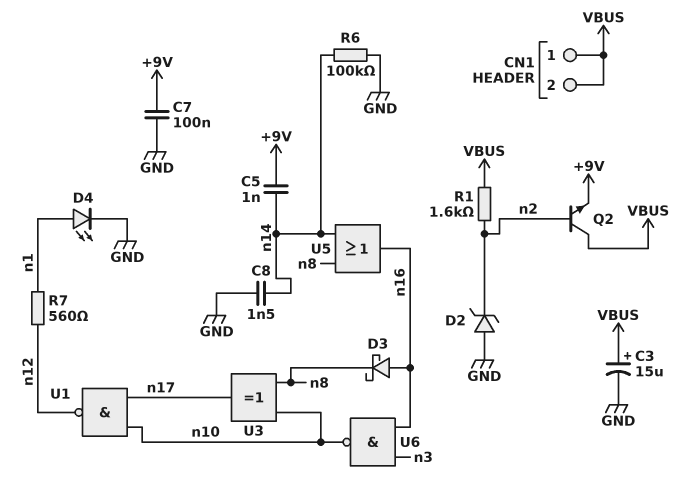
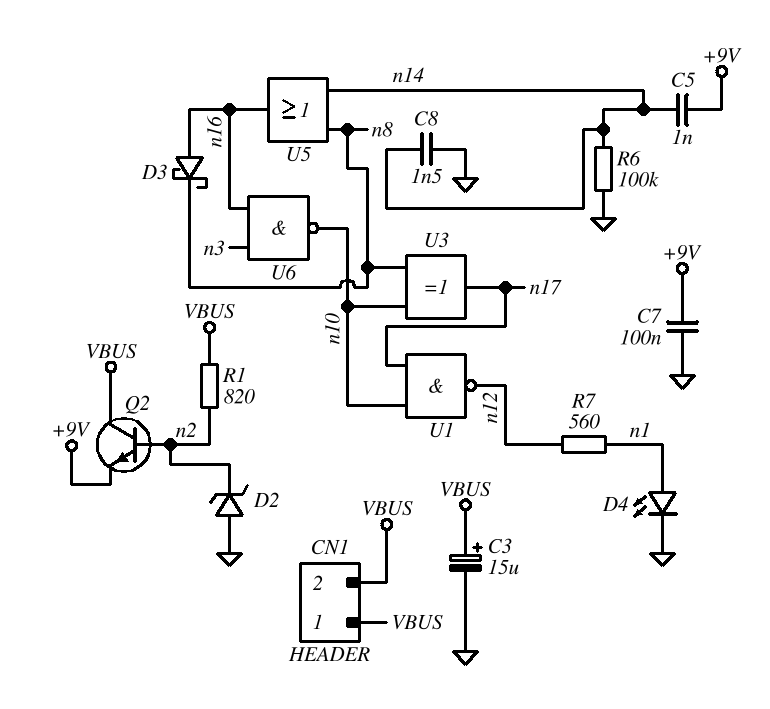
R1: 1.6k (VBUS, n2) -> 820 (VBUS, n2)

